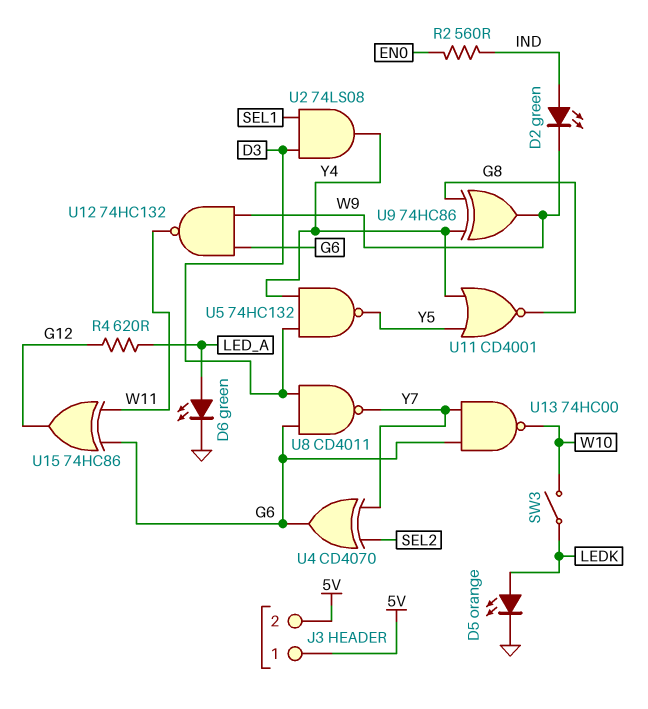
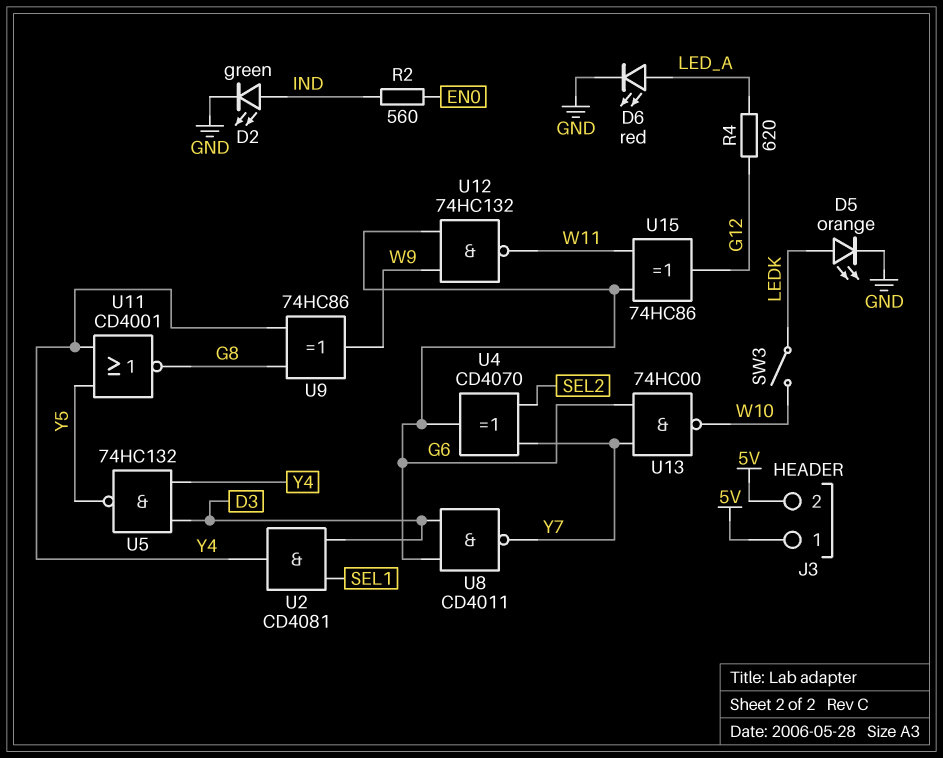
D2: LED green (A IND, K W9) -> LED green (A IND, K GND)
D6: LED green (A LED_A, K GND) -> LED red (A LED_A, K GND)
U2: AND 74LS08 (in D3, in SEL1, out Y4) -> AND CD4081 (in D3, in SEL1, out Y4)

